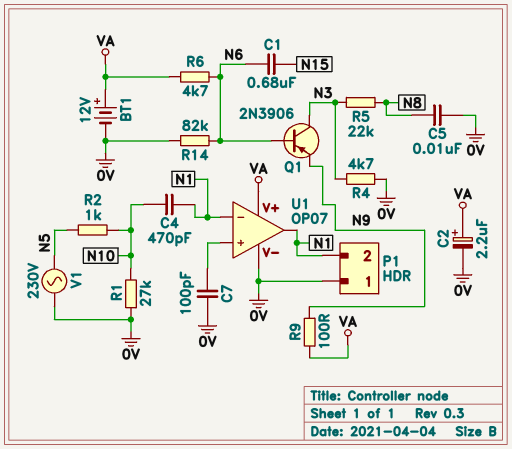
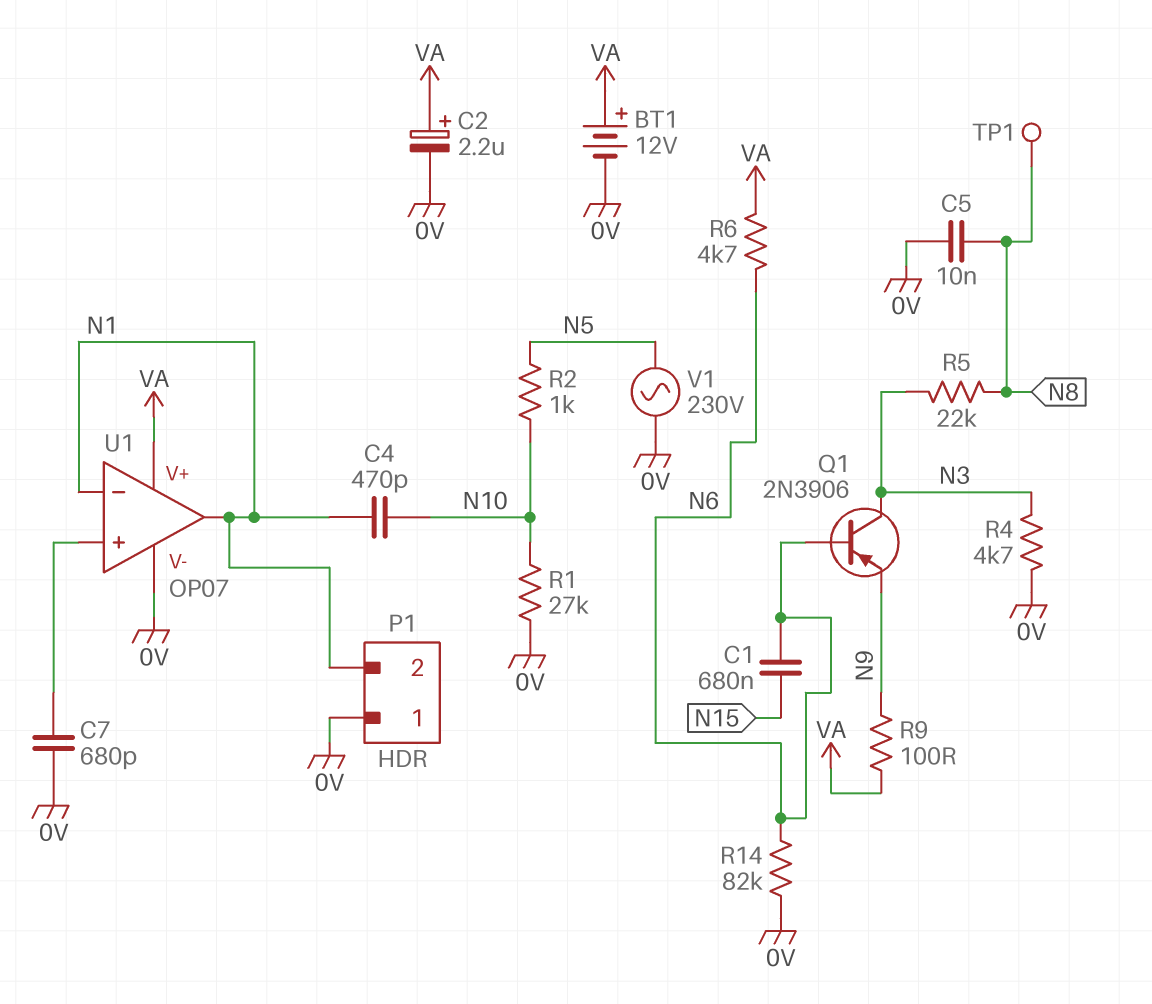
C7: 100pF (0V, U1/in+) -> 680pF (0V, U1/in+)
TP1: none -> test point (N8)

